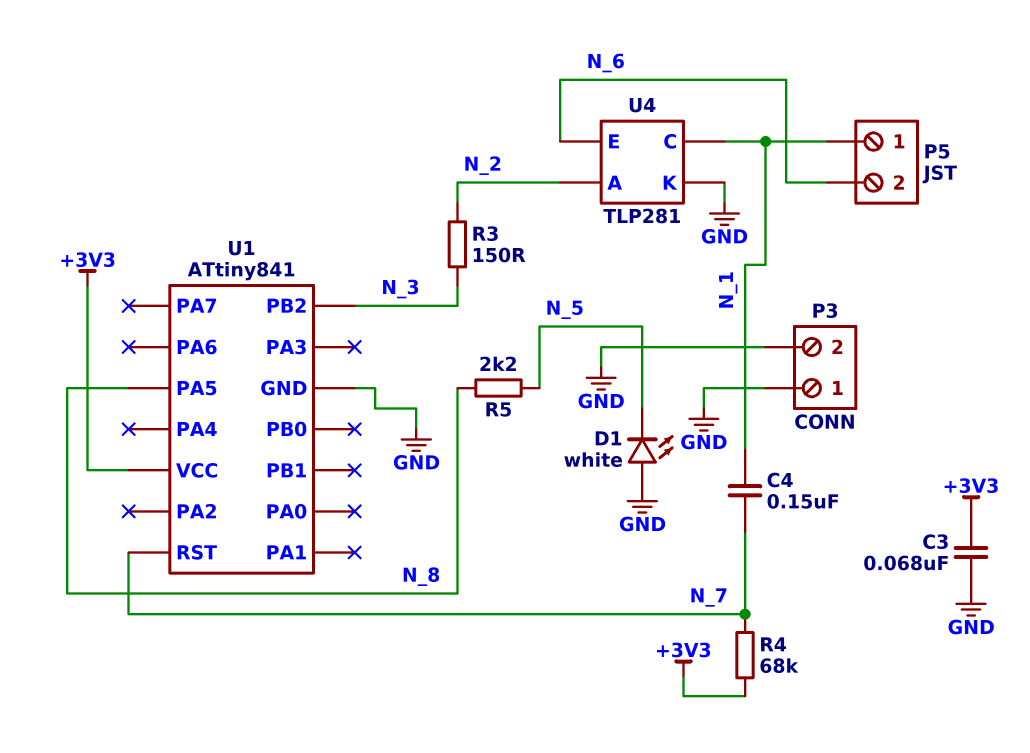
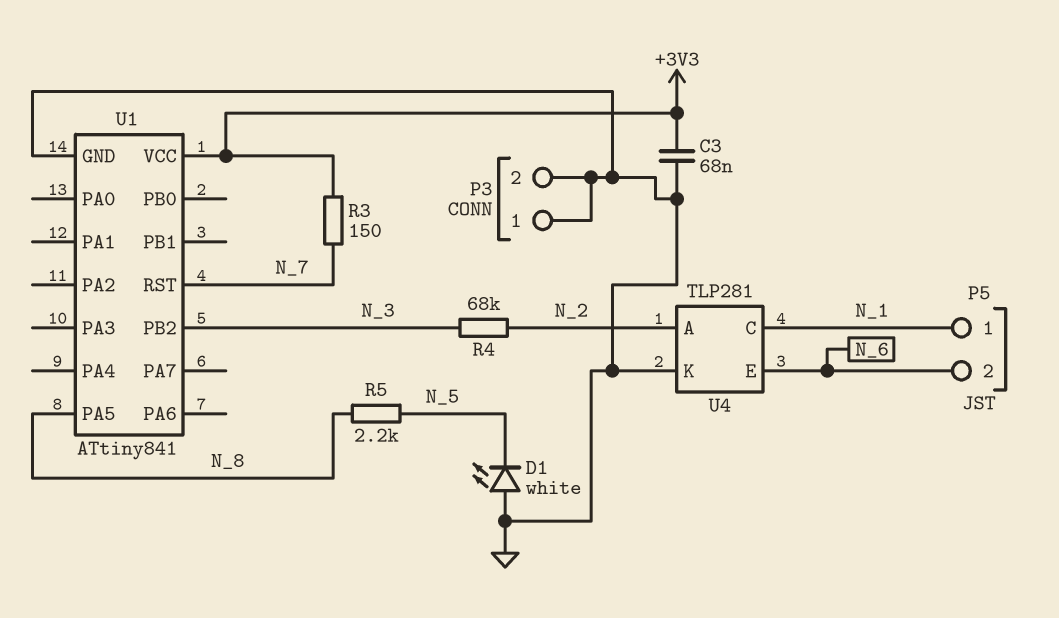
C4: 150nF (N_1, N_7) -> none
R3: 150 (N_2, N_3) -> 150 (+3V3, N_7)
R4: 68k (+3V3, N_7) -> 68k (N_2, N_3)

